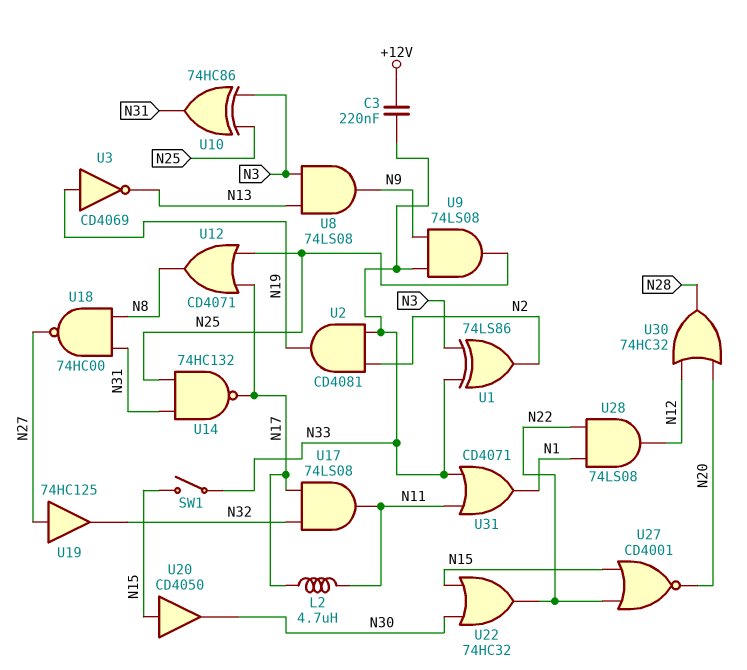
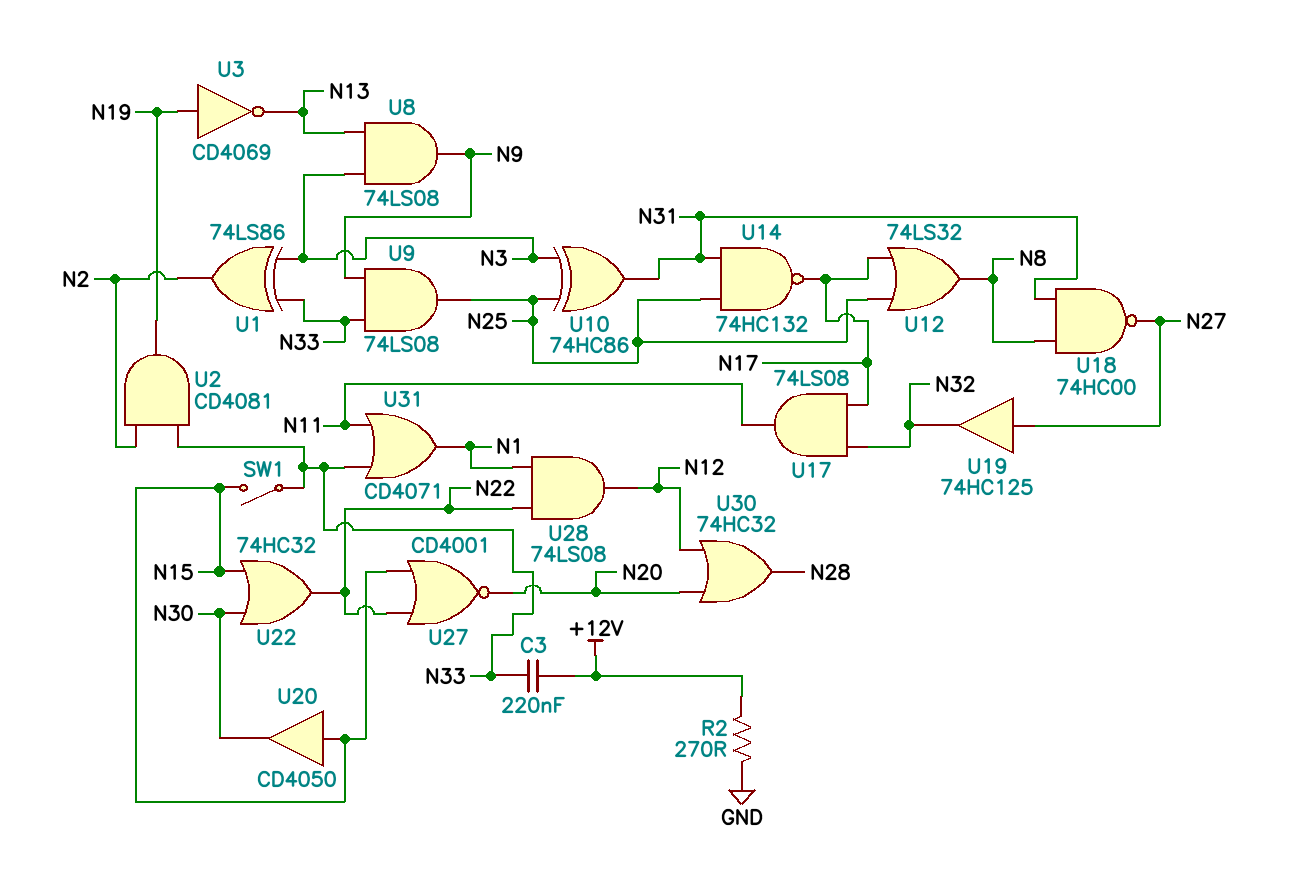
L2: 4.7uH (N11, N17) -> none
R2: none -> 270 (+12V, GND)
U12: OR CD4071 (in N17, in N25, out N8) -> OR 74LS32 (in N17, in N25, out N8)

